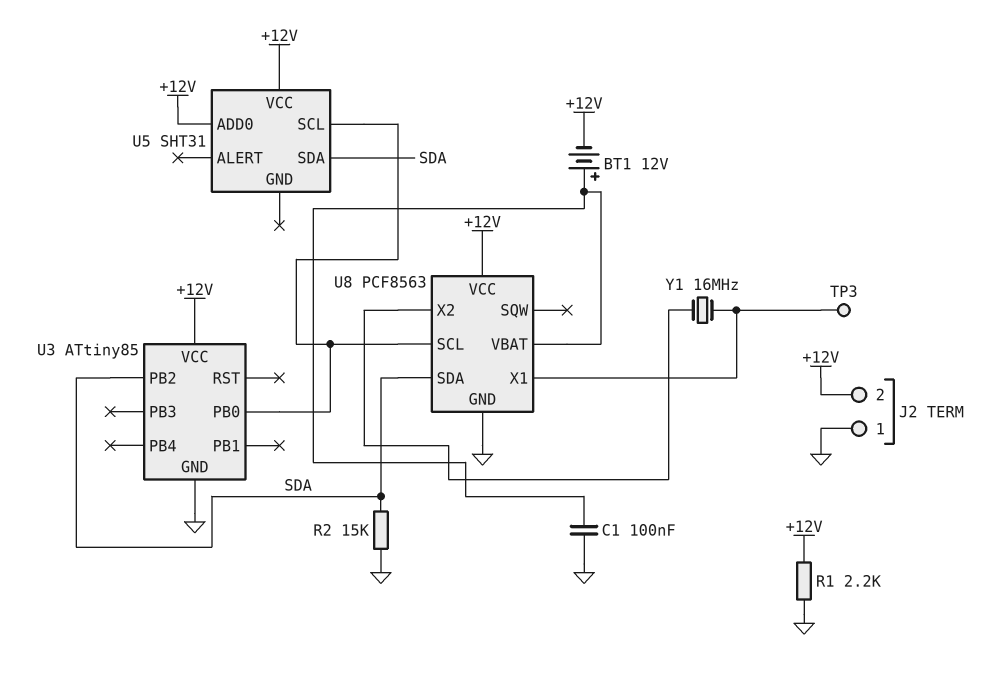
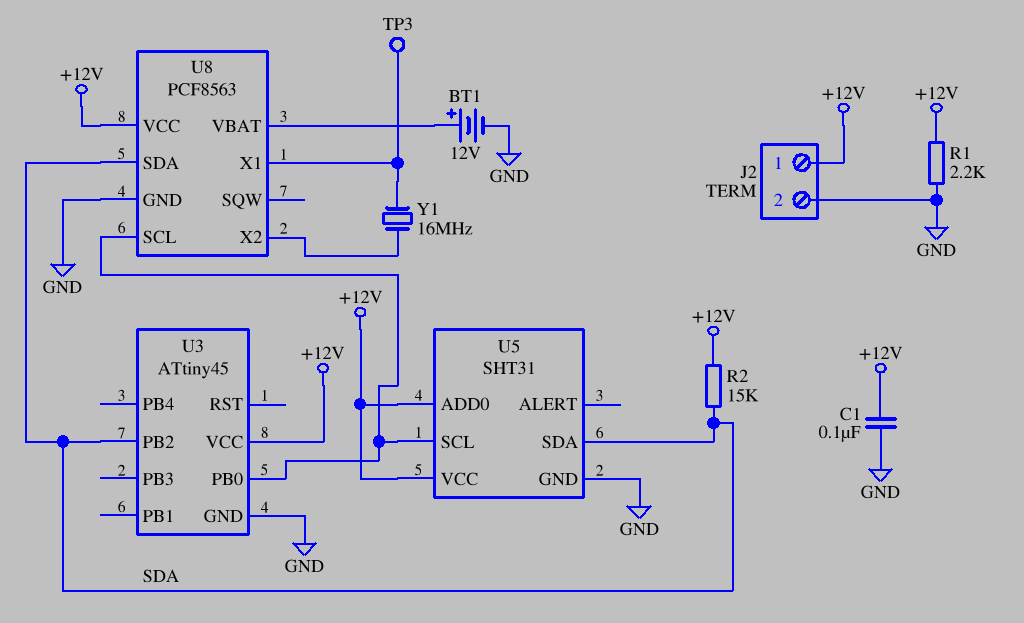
BT1: 12V (plus U8/VBAT, minus +12V) -> 12V (plus U8/VBAT, minus GND)
C1: 100nF (GND, U8/VBAT) -> 100nF (+12V, GND)
J2 pin 1: GND -> +12V
J2 pin 2: +12V -> GND
R2: 15k (GND, SDA) -> 15k (+12V, SDA)
U3: ATtiny85 -> ATtiny45
U5 pin GND: none -> GND

